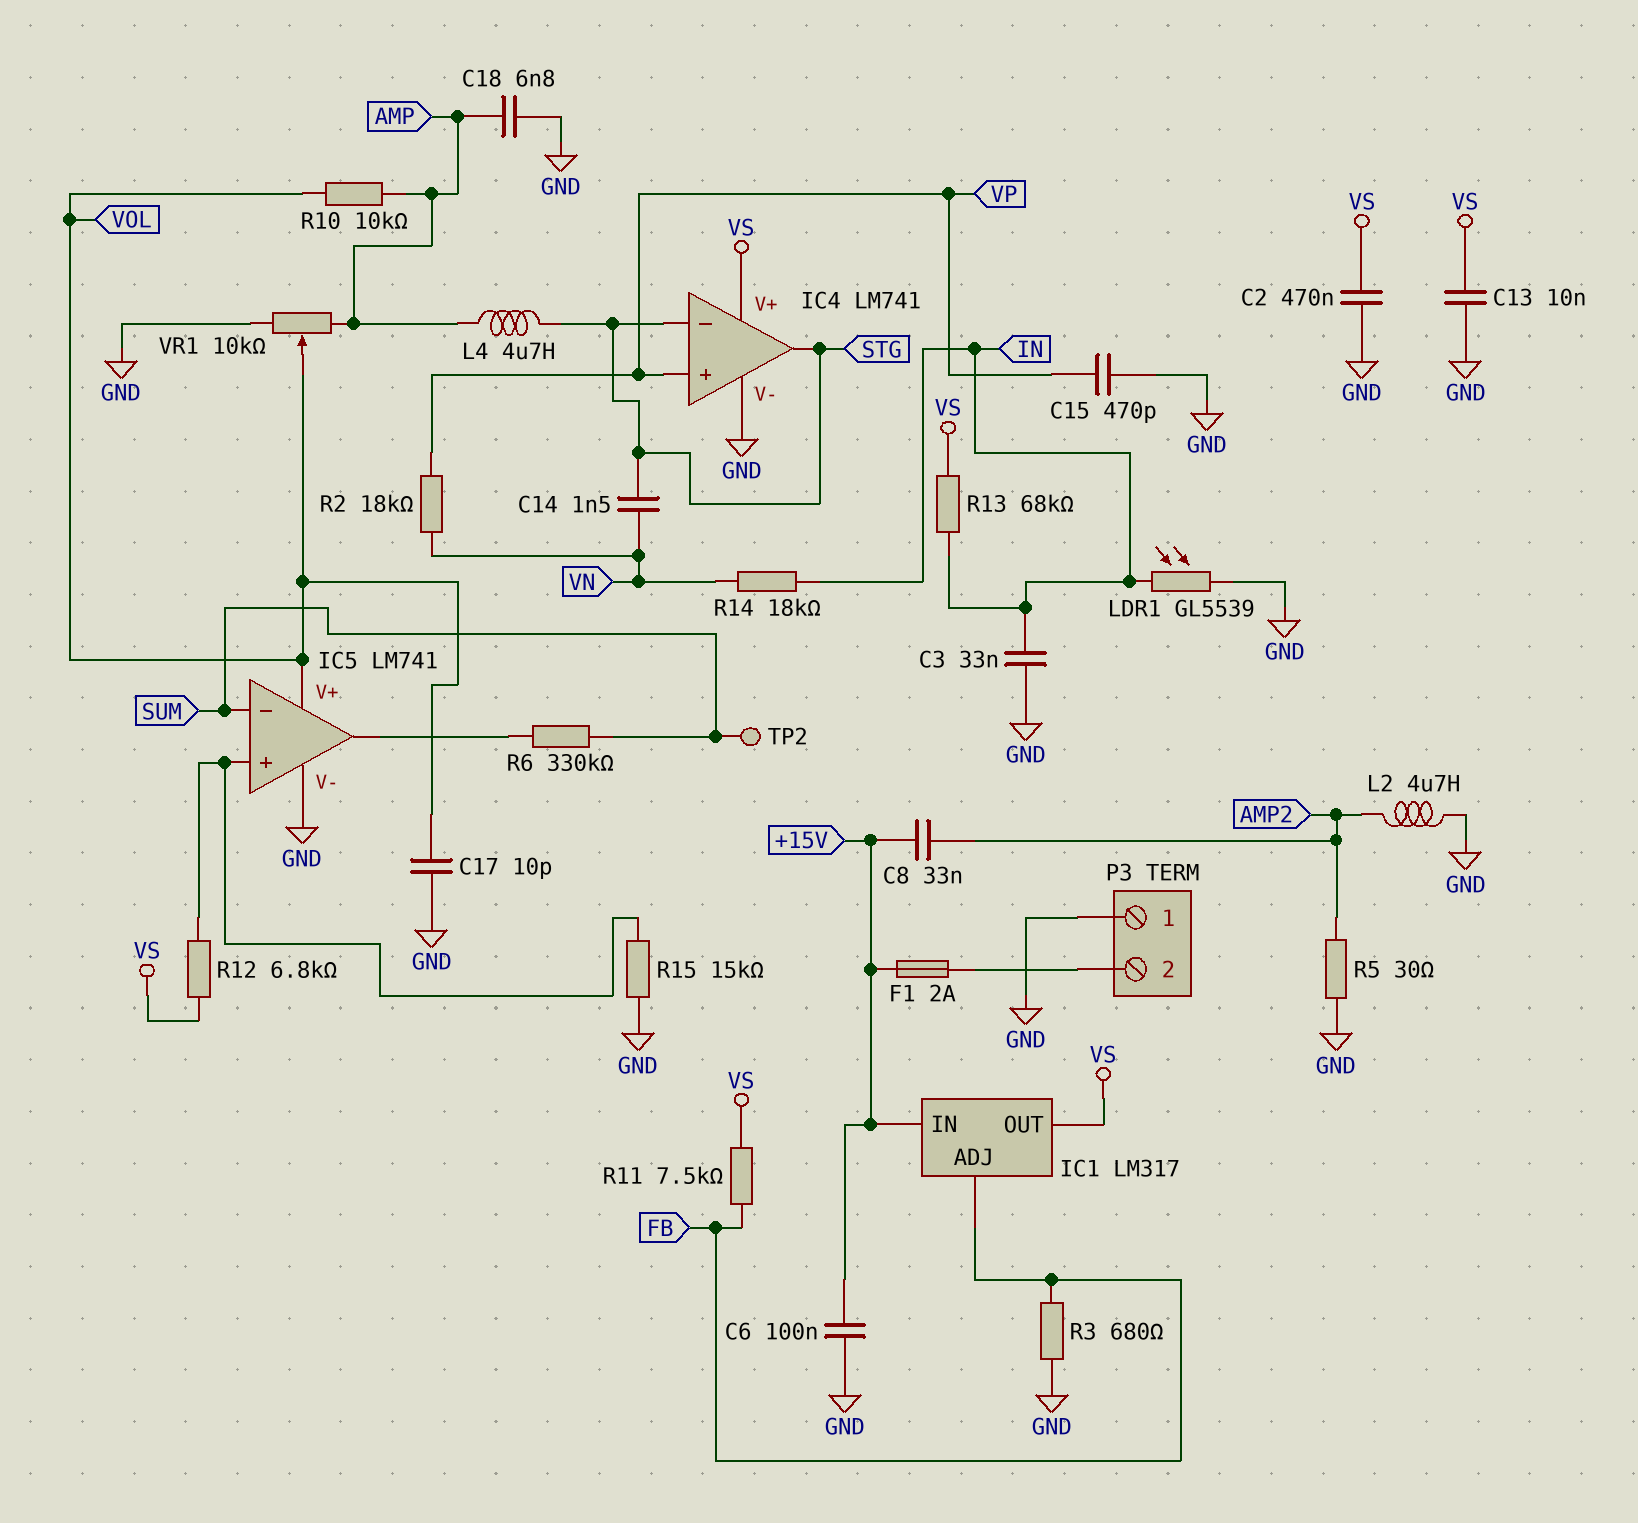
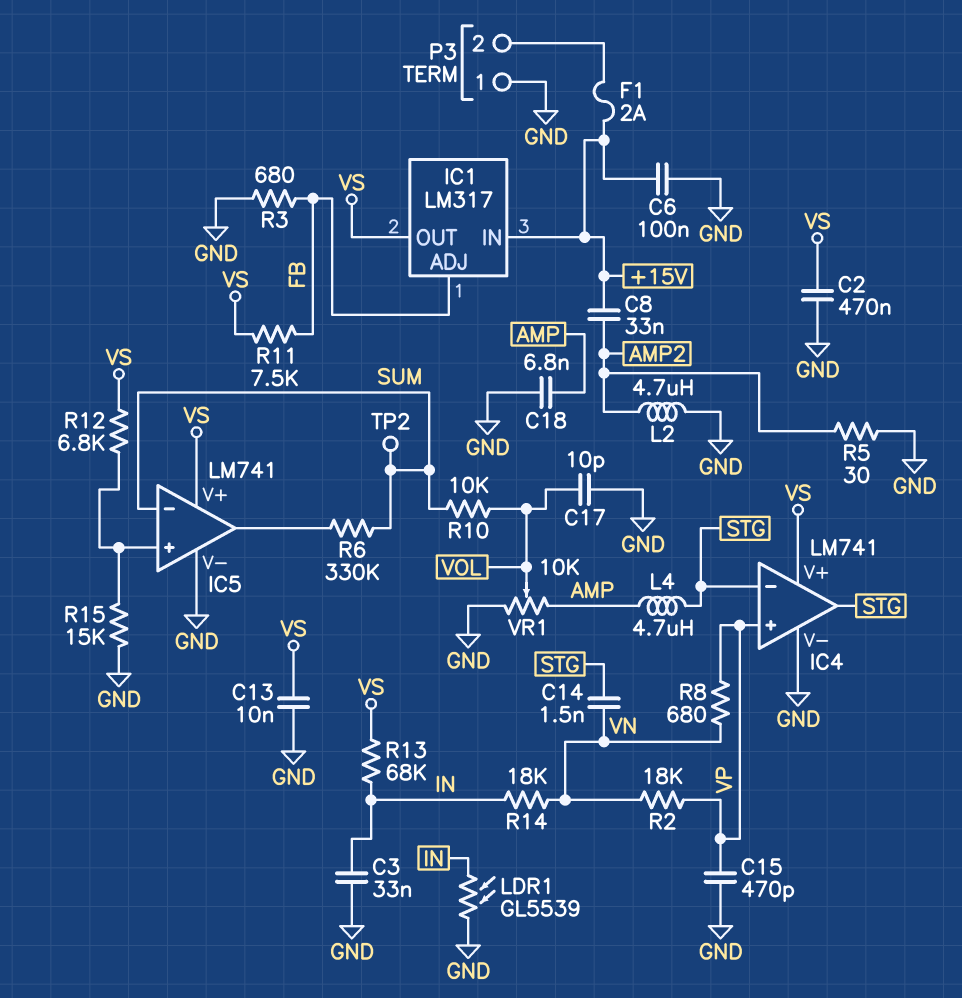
IC5 pin V+: VOL -> VS
R8: none -> 680 (VN, VP)
R10: 10k (AMP, VOL) -> 10k (SUM, VOL)

